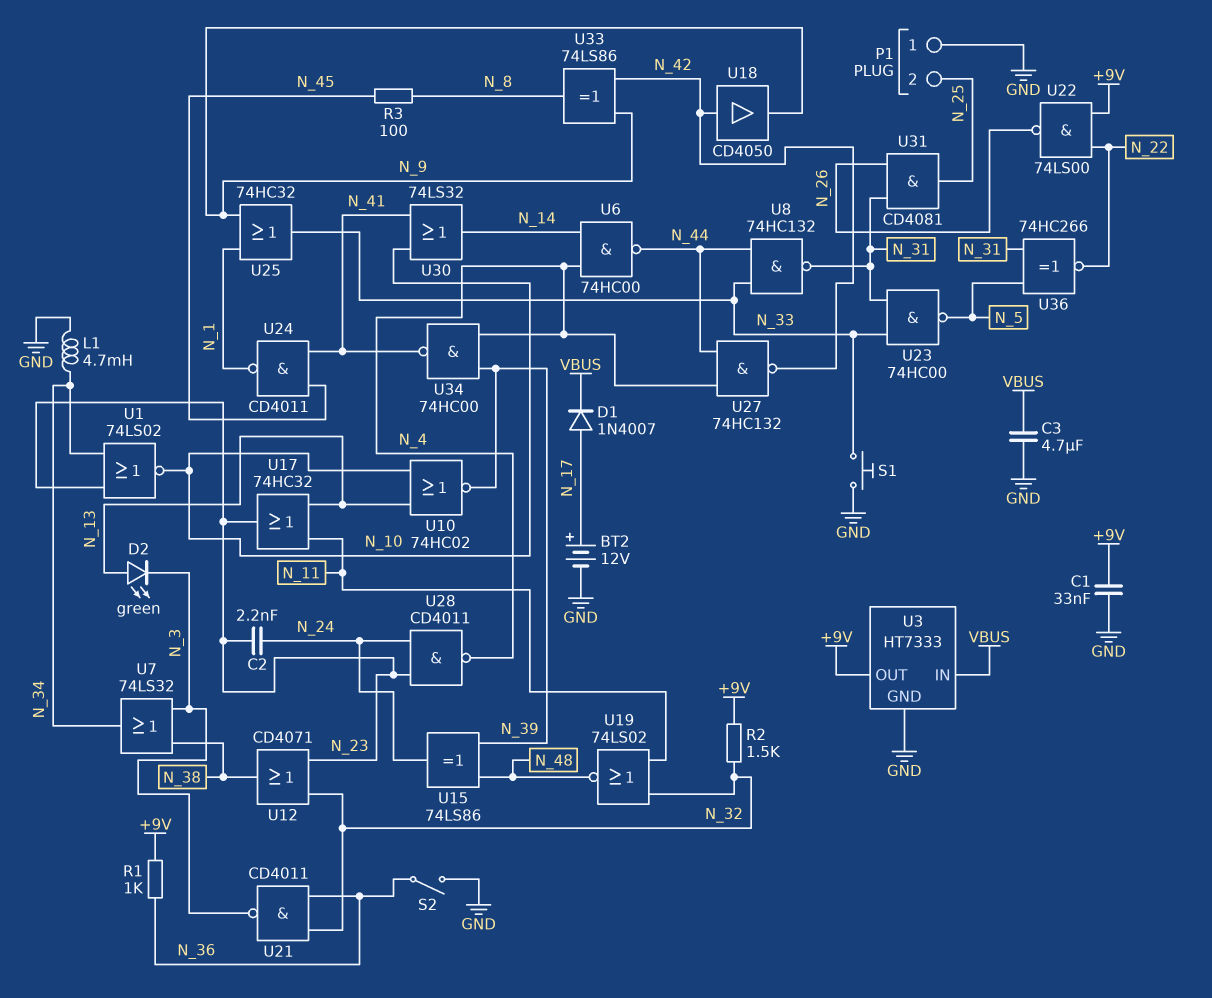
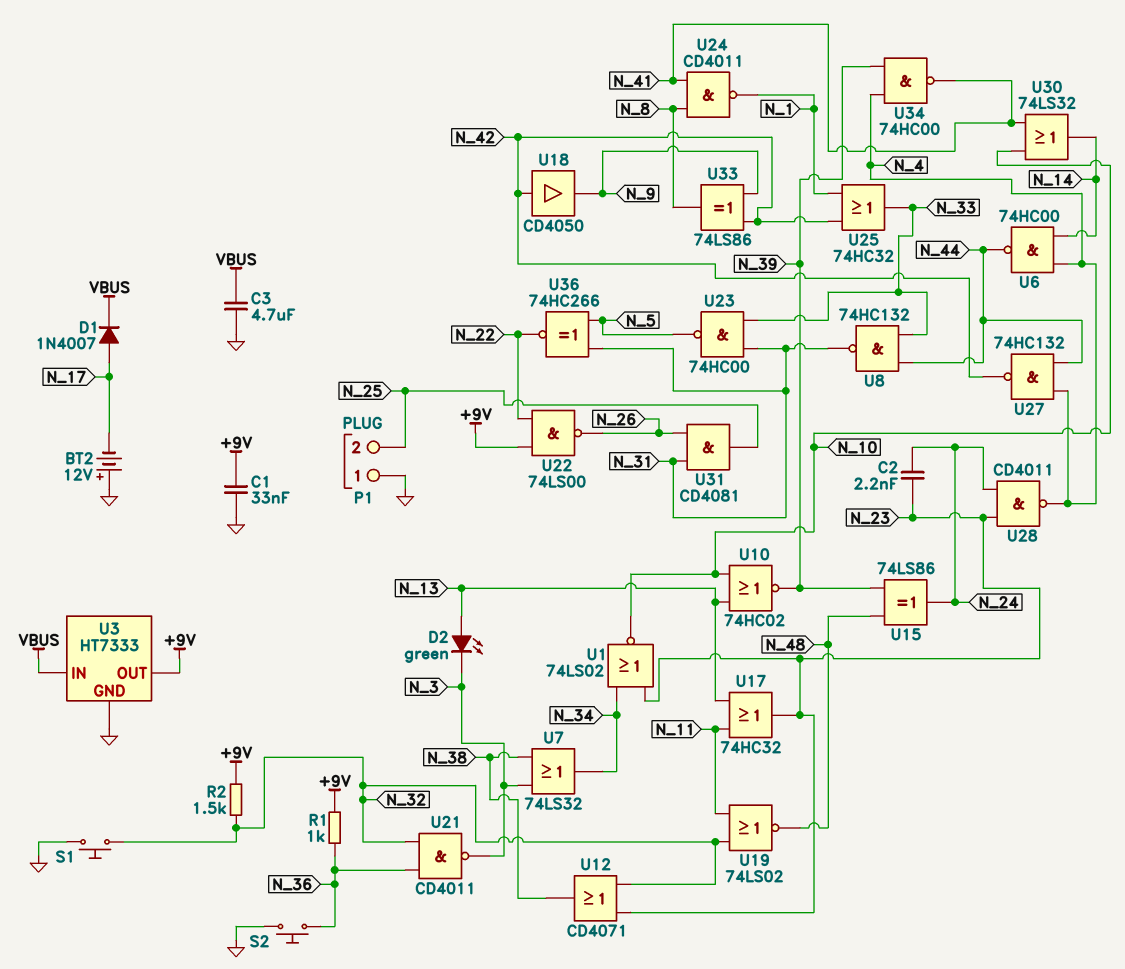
BT2: 12V (plus N_17, minus GND) -> 12V (plus GND, minus N_17)
L1: 4.7mH (GND, N_34) -> none
R3: 100 (N_8, N_45) -> none
S1: button (GND, N_33) -> button (GND, N_32)
S2: switch (GND, N_36) -> button (GND, N_36)
U24: NAND CD4011 (in N_41, in N_45, out N_1) -> NAND CD4011 (in N_8, in N_41, out N_1)
U25: OR 74HC32 (in N_1, in N_9, out N_33) -> OR 74HC32 (in N_1, in N_42, out N_33)

